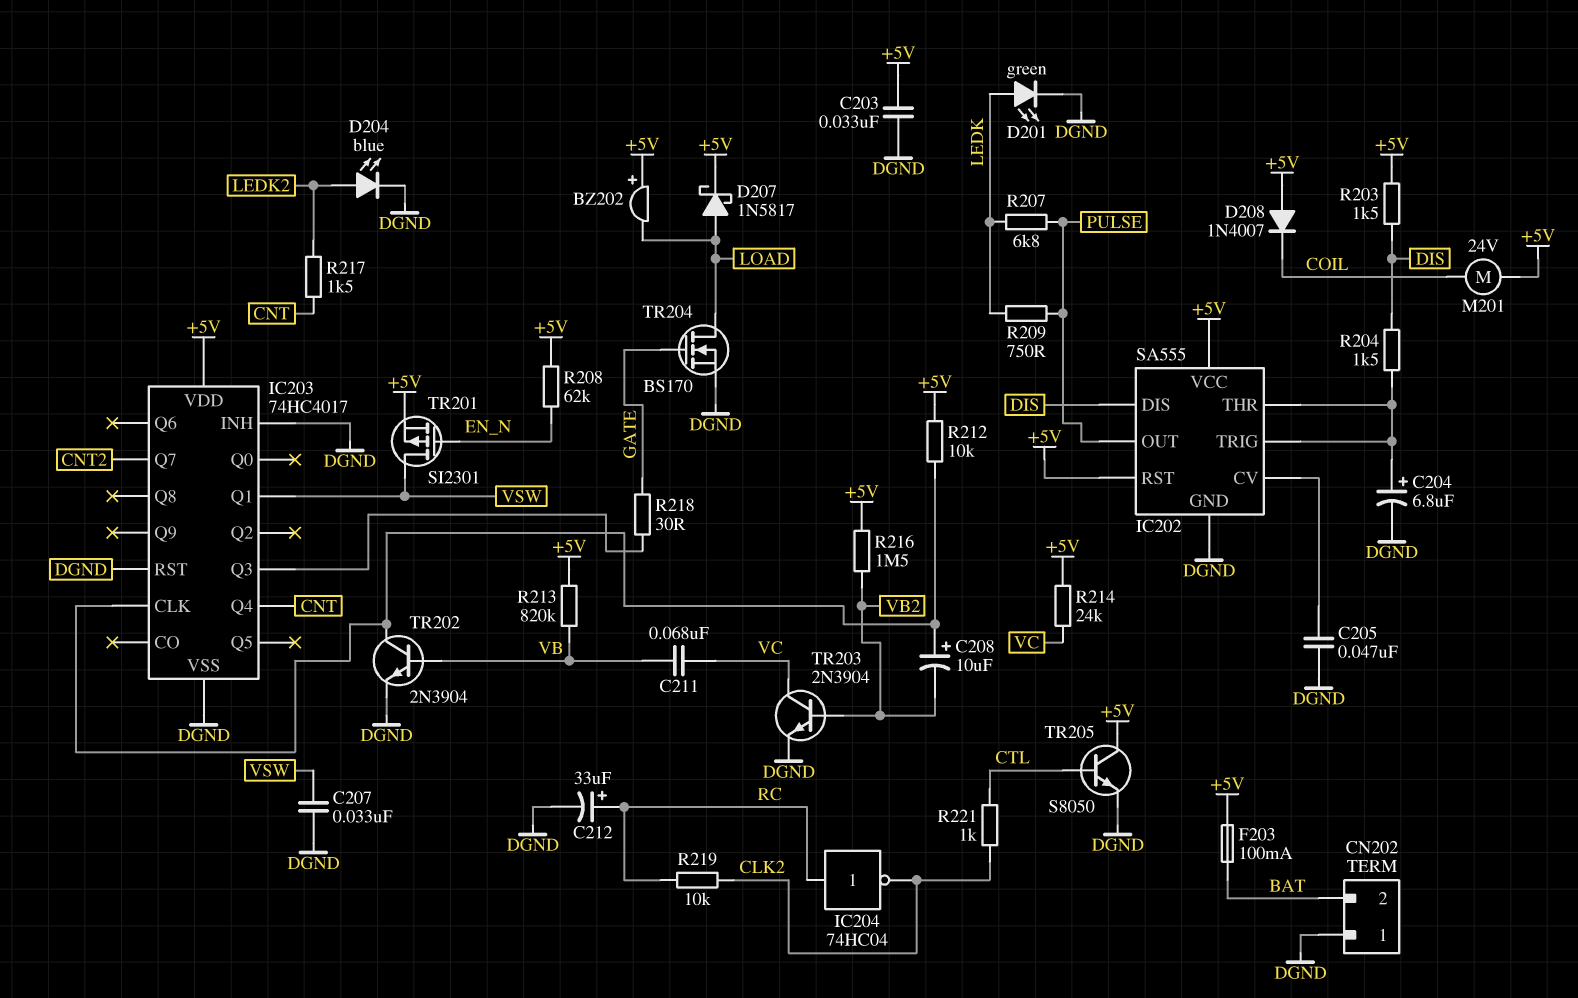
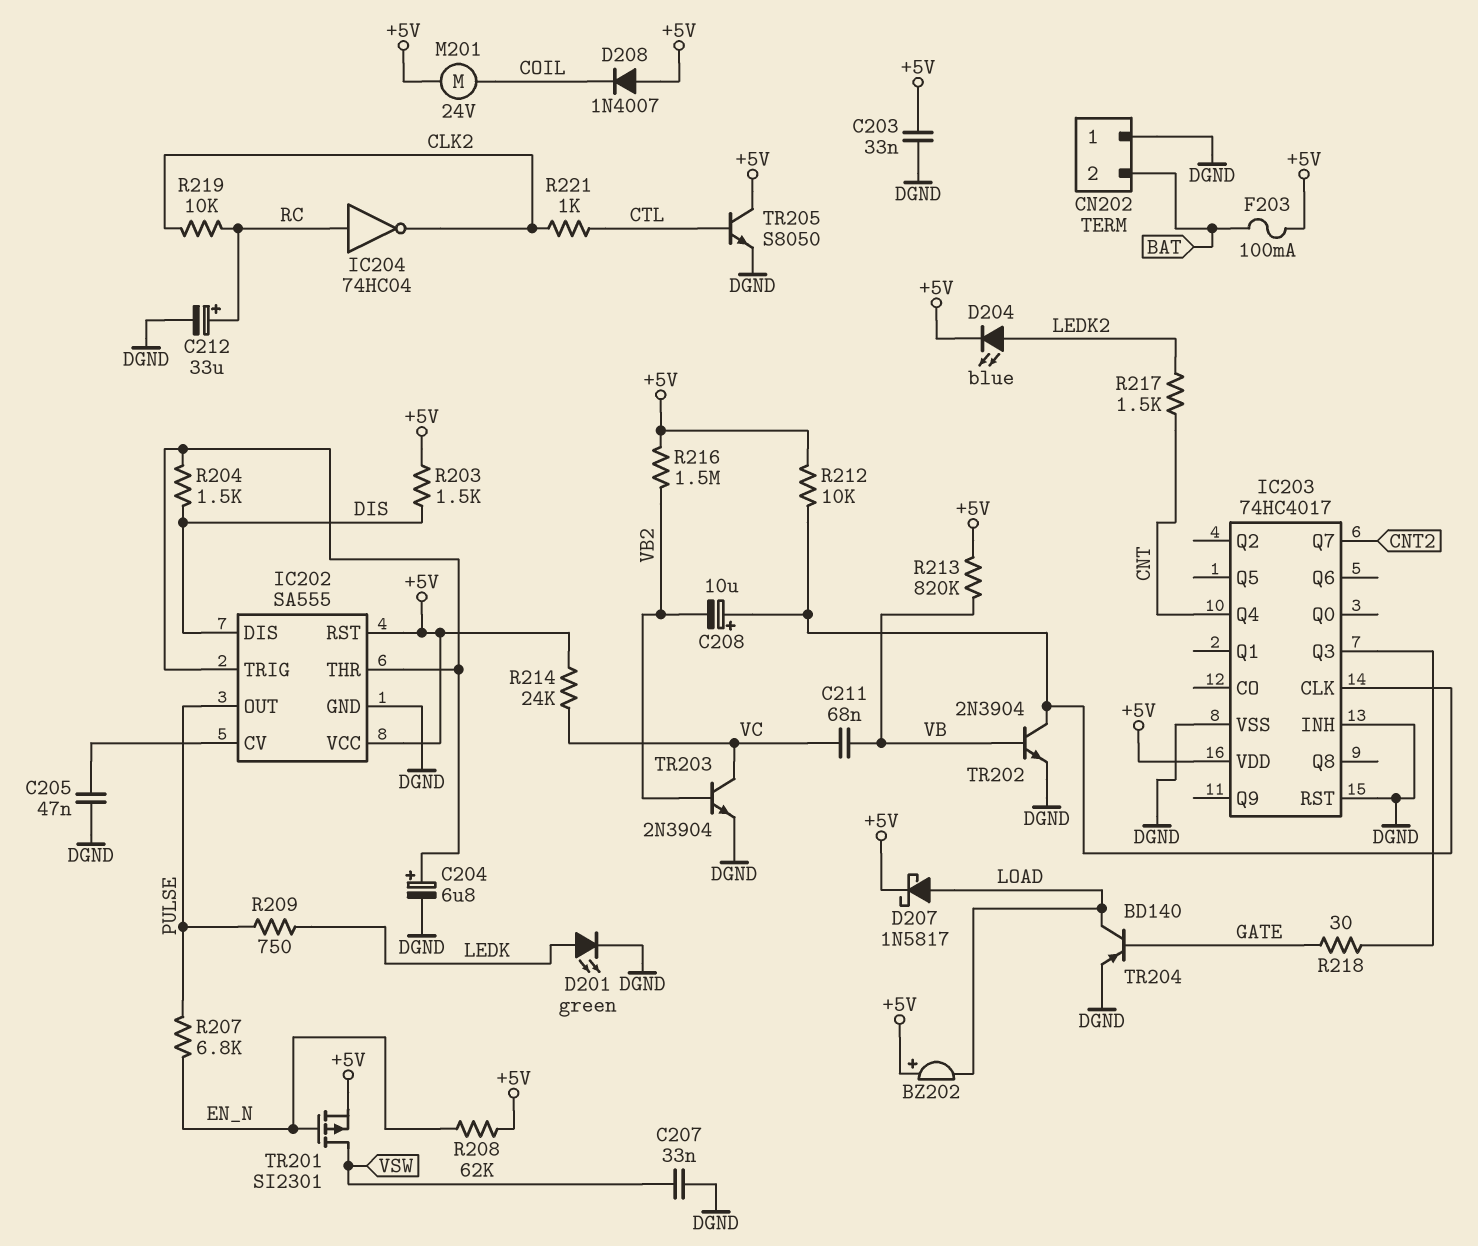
D204: LED blue (A LEDK2, K DGND) -> LED blue (A LEDK2, K +5V)
IC203 pin Q1: VSW -> none
R207: 6.8k (LEDK, PULSE) -> 6.8k (EN_N, PULSE)
TR204: NMOS BS170 (G GATE, D LOAD, S DGND) -> PNP BD140 (B GATE, C LOAD, E DGND)

